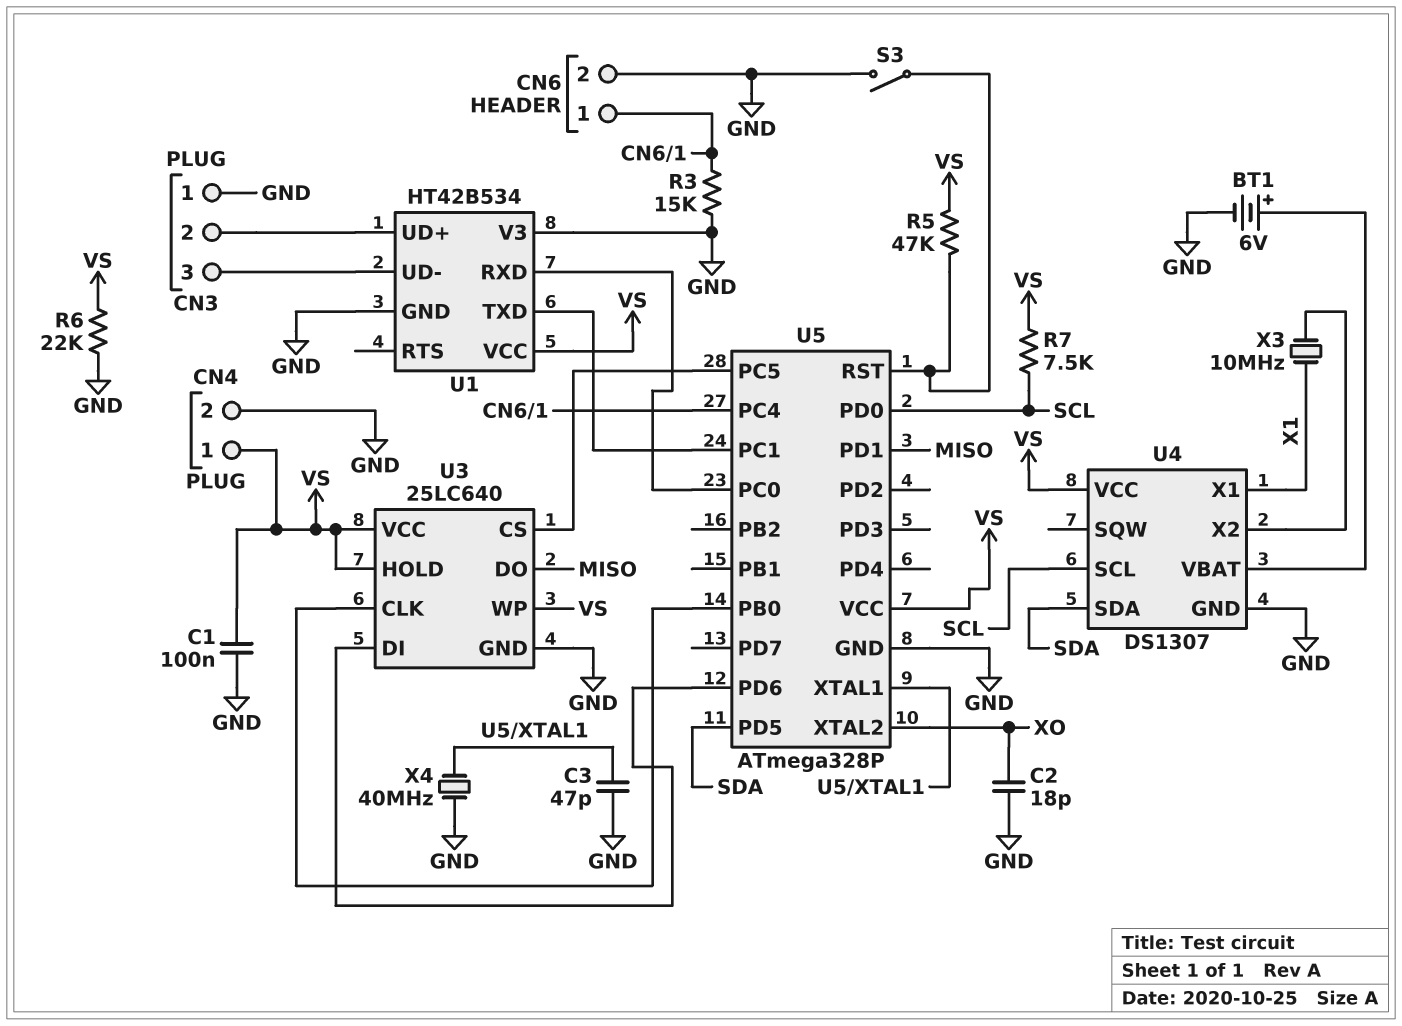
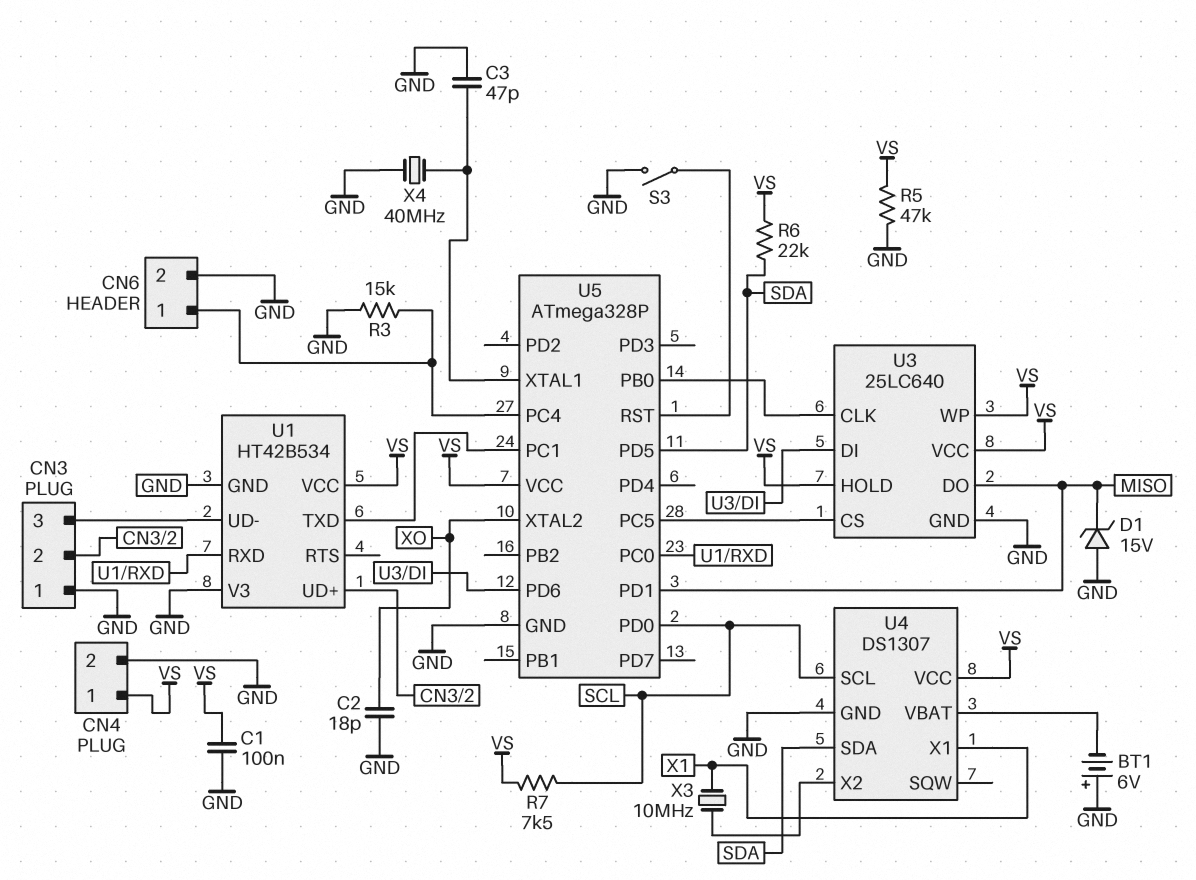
BT1: 6V (plus U4/VBAT, minus GND) -> 6V (plus GND, minus U4/VBAT)
D1: none -> zener 15V (A GND, K MISO)
R5: 47k (U5/RST, VS) -> 47k (GND, VS)
R6: 22k (GND, VS) -> 22k (SDA, VS)

